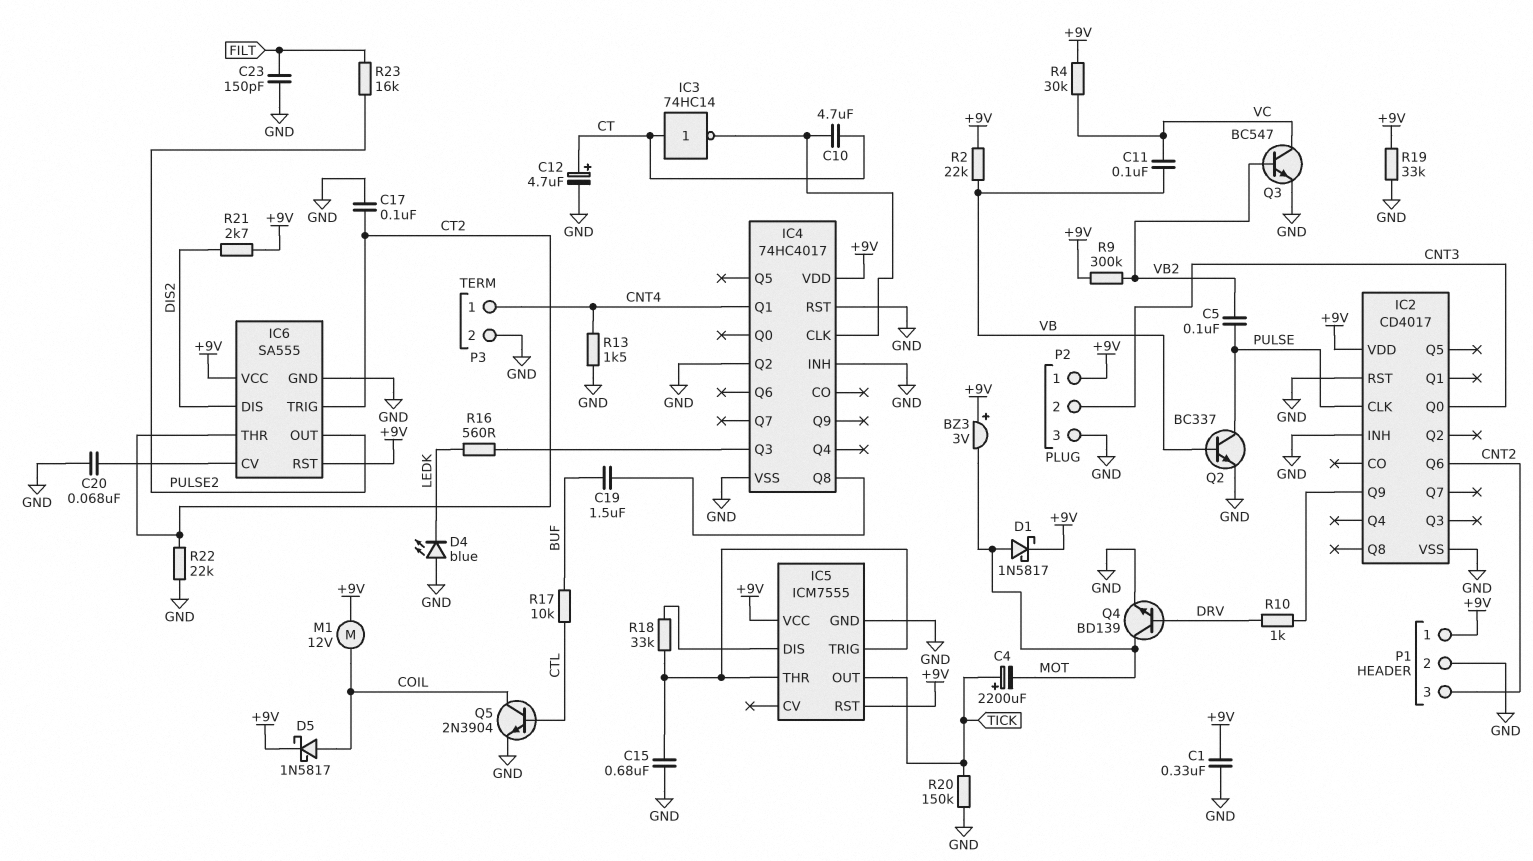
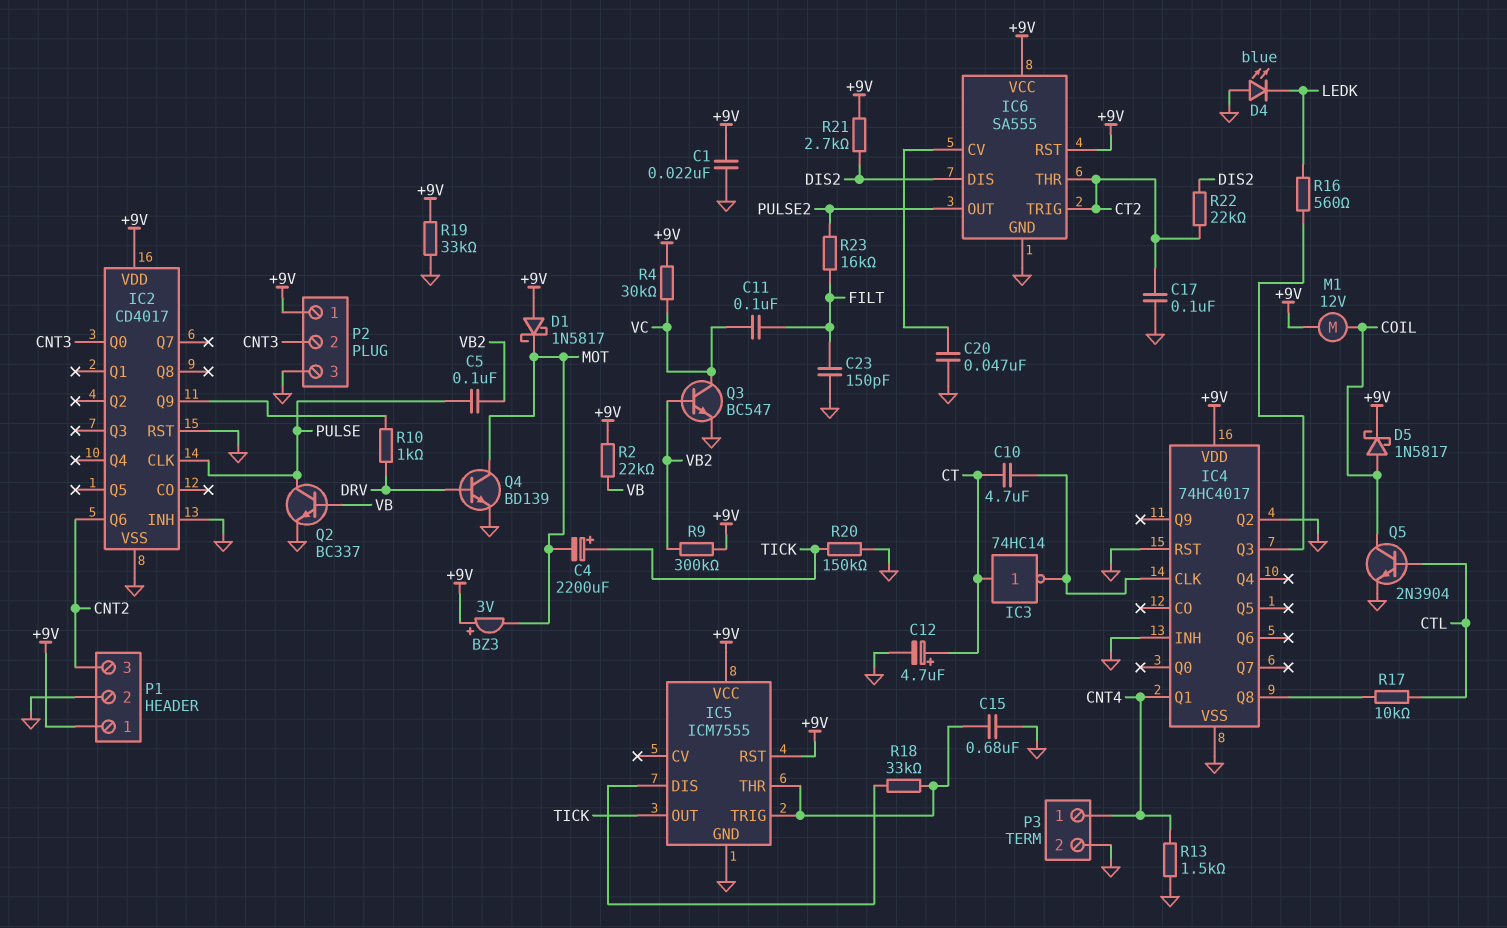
C1: 330nF (+9V, GND) -> 22nF (+9V, GND)
C11: 100nF (VB, VC) -> 100nF (FILT, VC)
C19: 1.5uF (BUF, IC4/Q8) -> none
C20: 68nF (GND, IC6/CV) -> 47nF (GND, IC6/CV)
D1: schottky 1N5817 (A MOT, K +9V) -> schottky 1N5817 (A +9V, K MOT)
R17: 10k (BUF, CTL) -> 10k (CTL, IC4/Q8)
R22: 22k (CT2, GND) -> 22k (CT2, DIS2)

